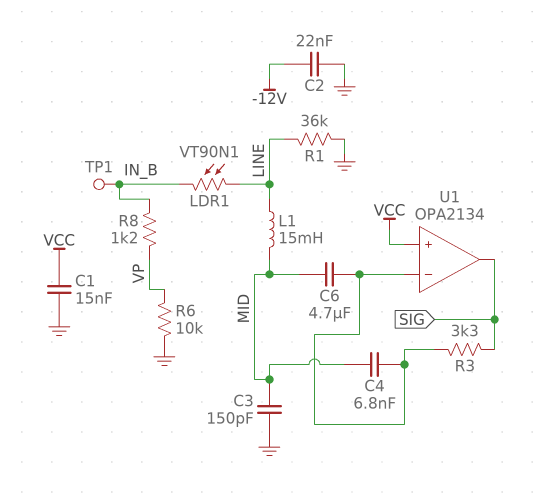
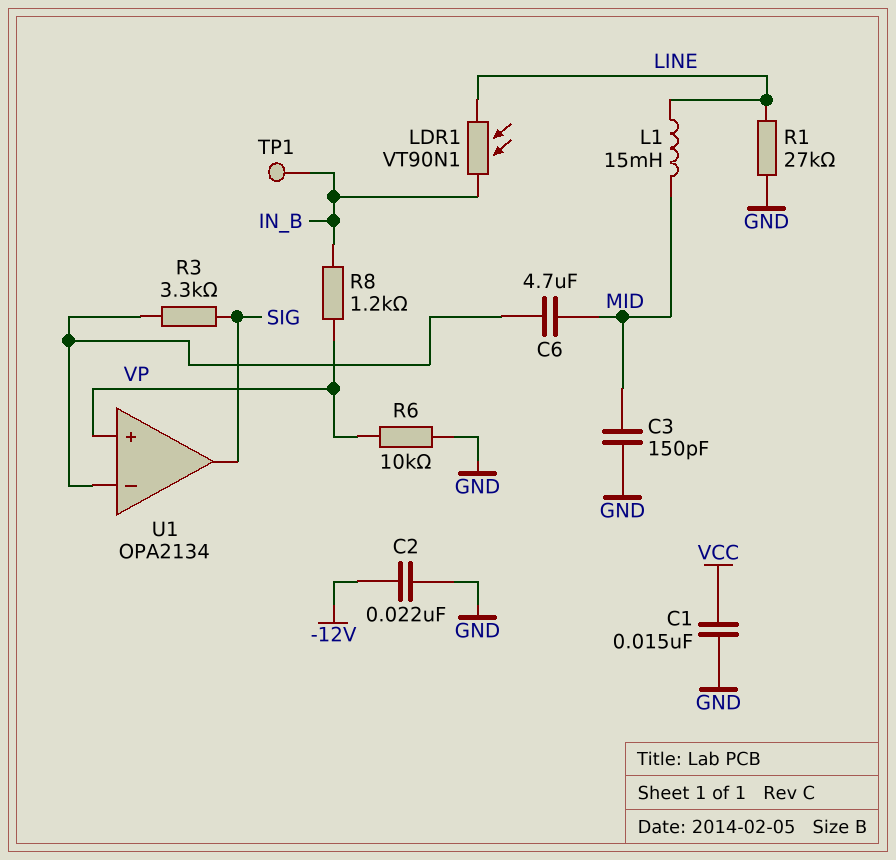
C4: 6.8nF (MID, U1/in-) -> none
R1: 36k (GND, LINE) -> 27k (GND, LINE)
U1 pin in+: VCC -> VP

